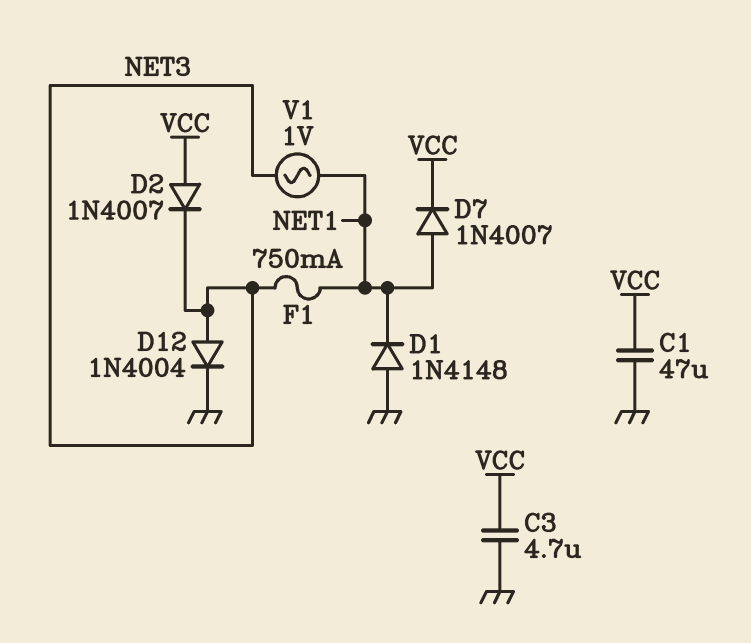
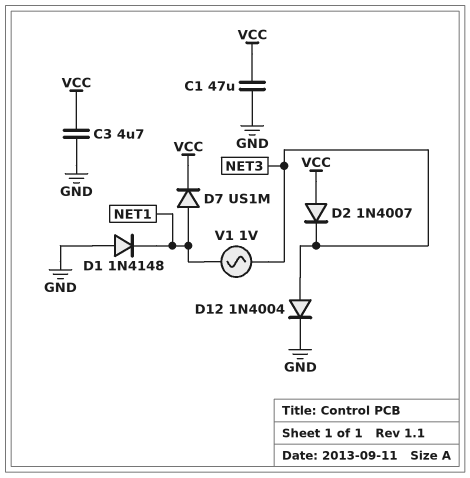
D7: diode 1N4007 (A NET1, K VCC) -> diode US1M (A NET1, K VCC)
F1: 750mA (NET1, NET3) -> none

